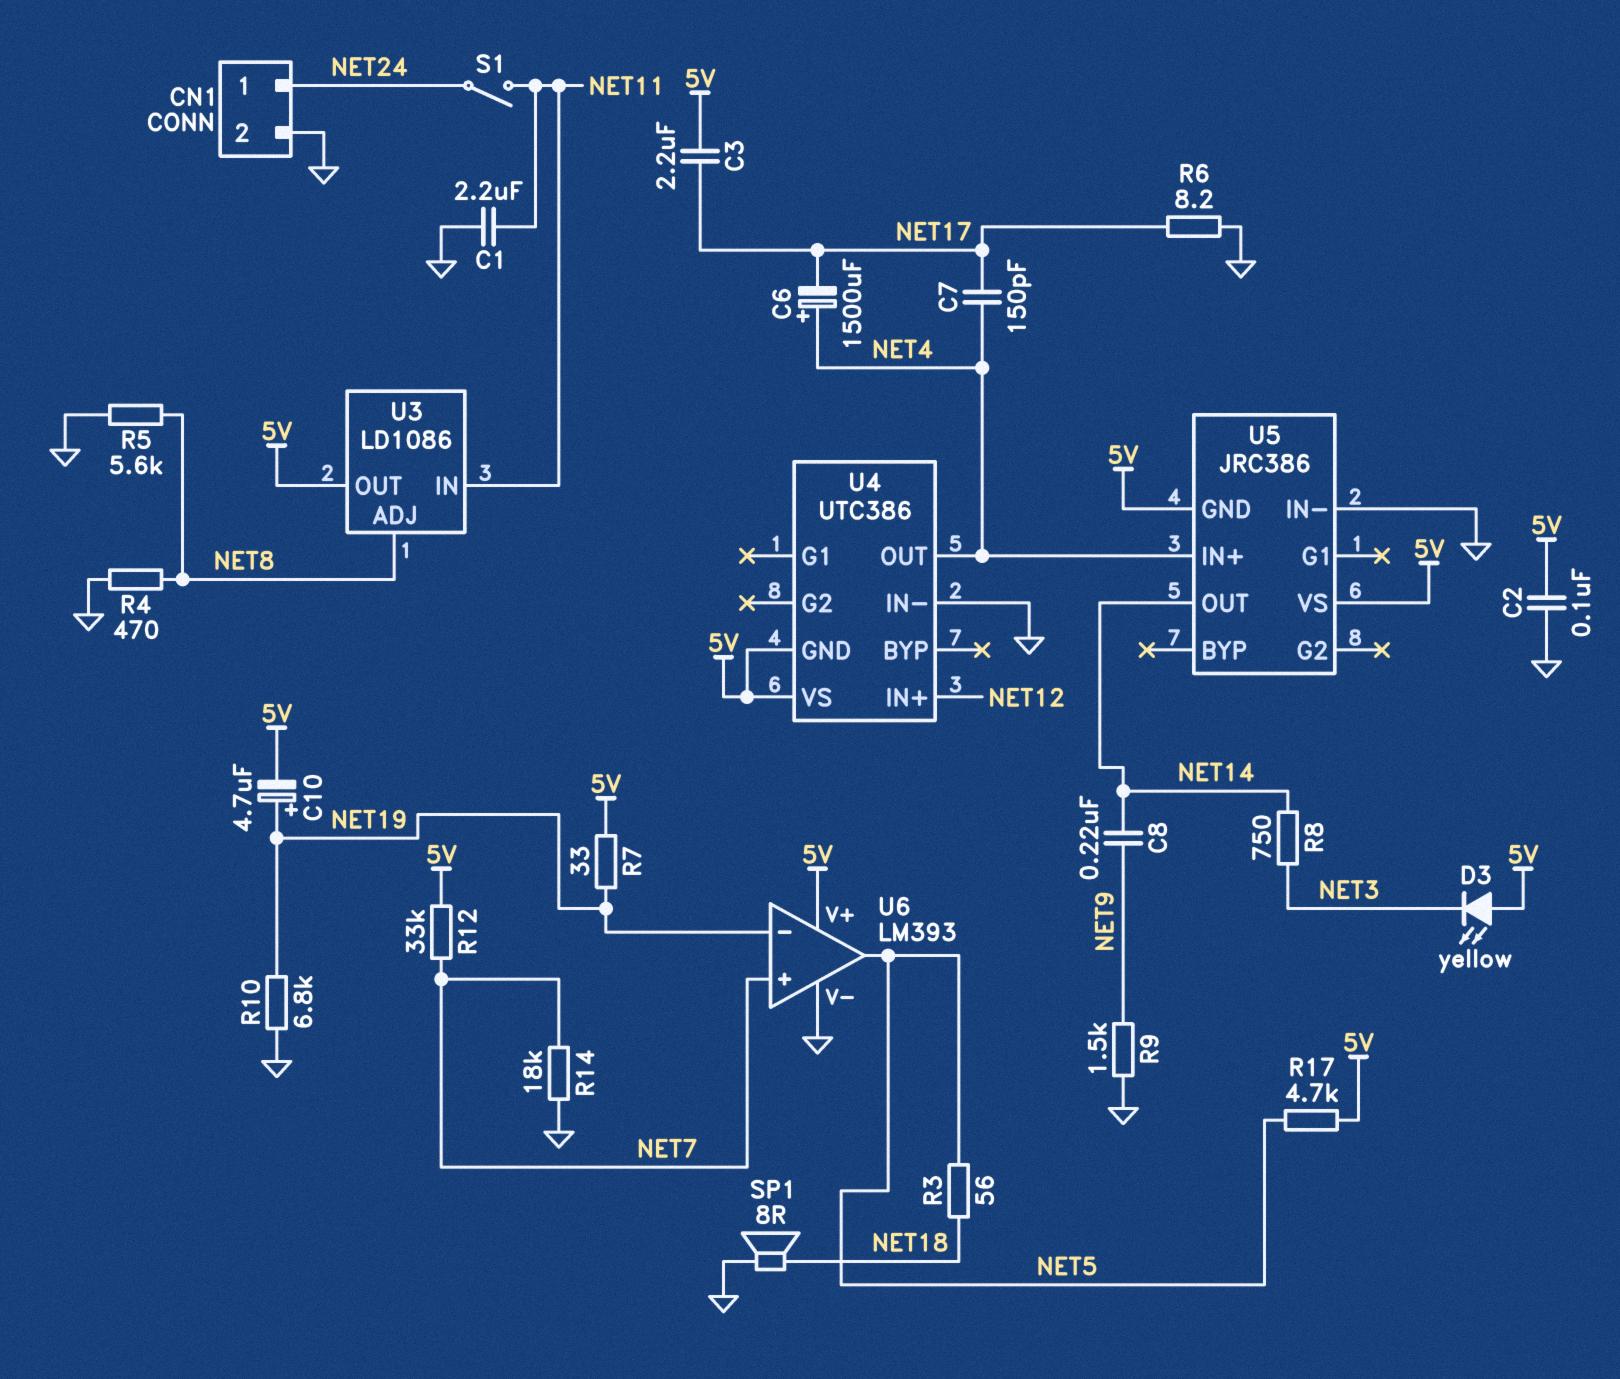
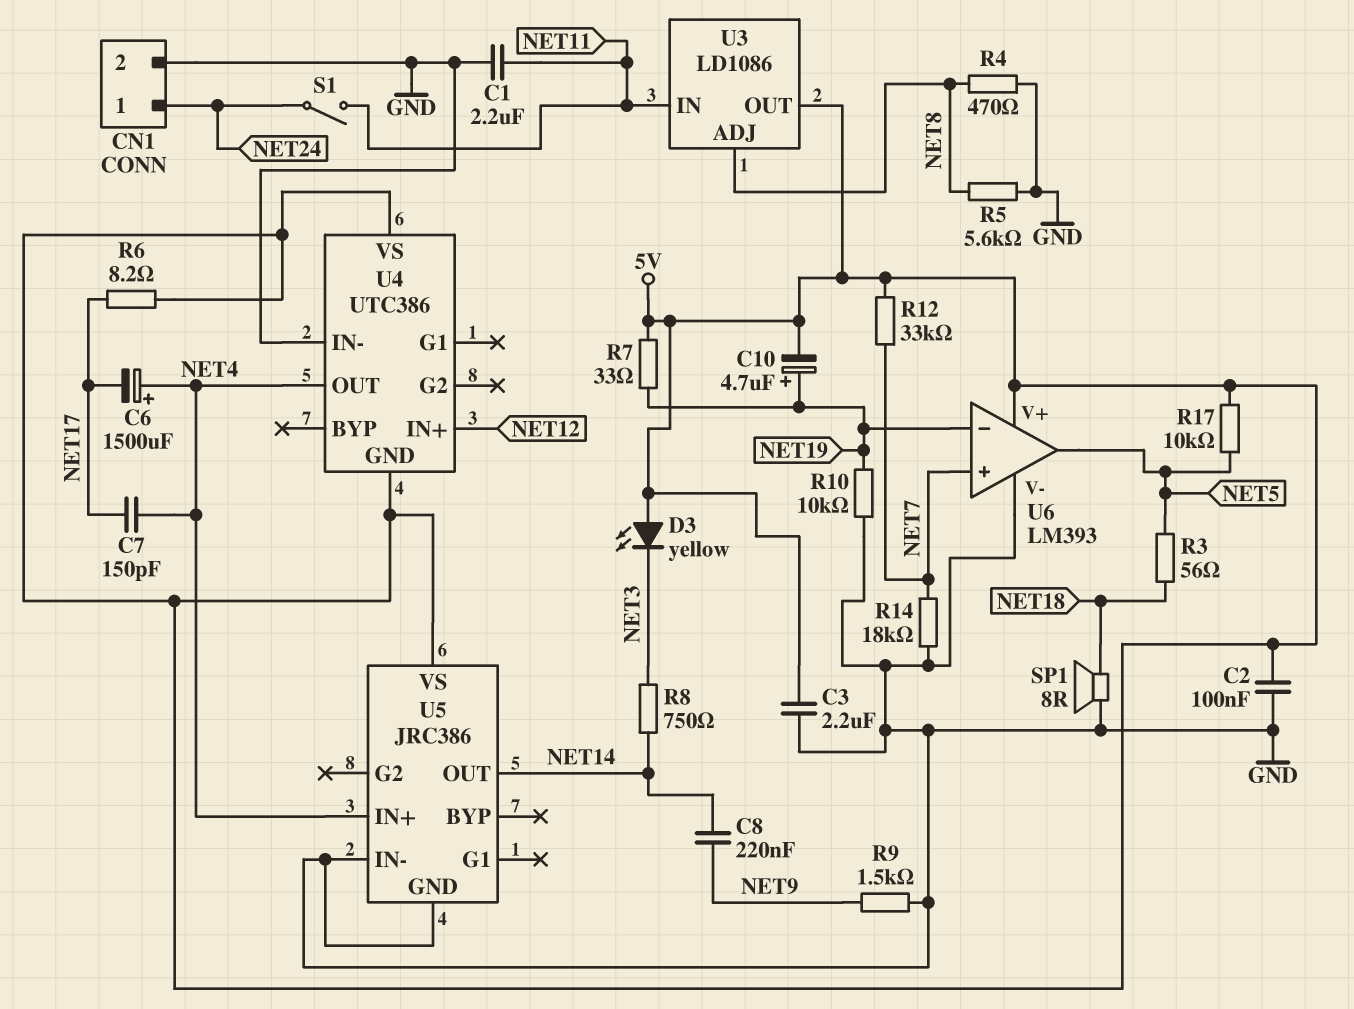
C3: 2.2uF (5V, NET17) -> 2.2uF (5V, GND)
R6: 8.2 (GND, NET17) -> 8.2 (5V, NET17)
R10: 6.8k (GND, NET19) -> 10k (GND, NET19)
R17: 4.7k (5V, NET5) -> 10k (5V, NET5)
U5 pin GND: 5V -> GND

